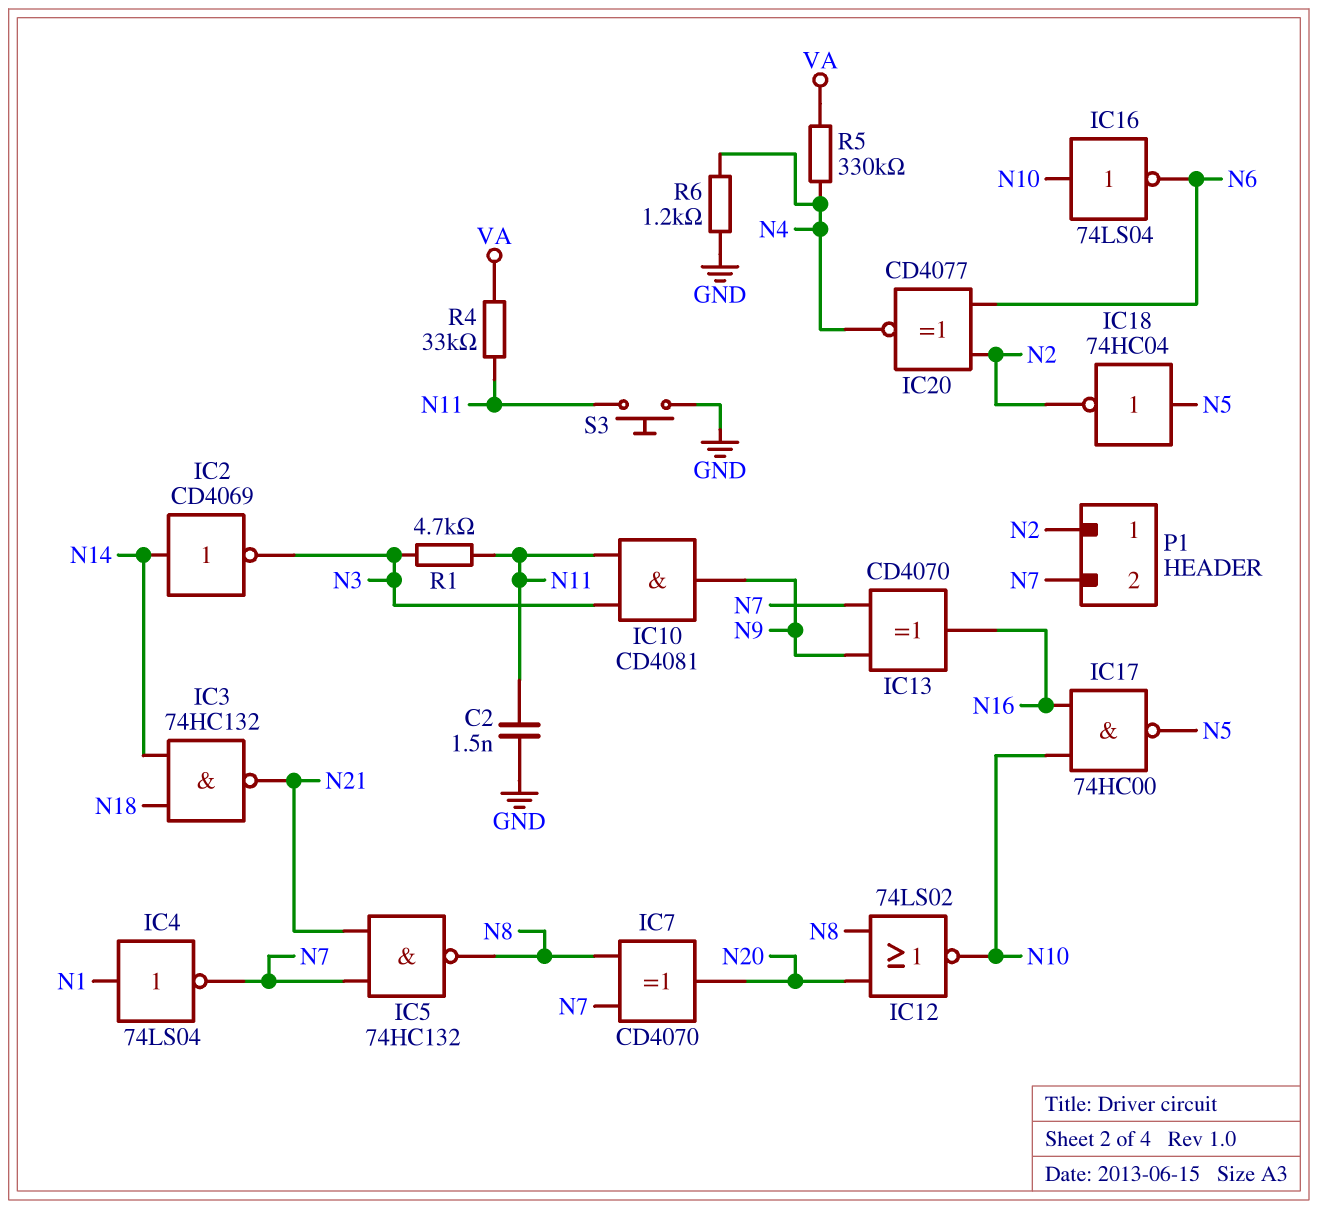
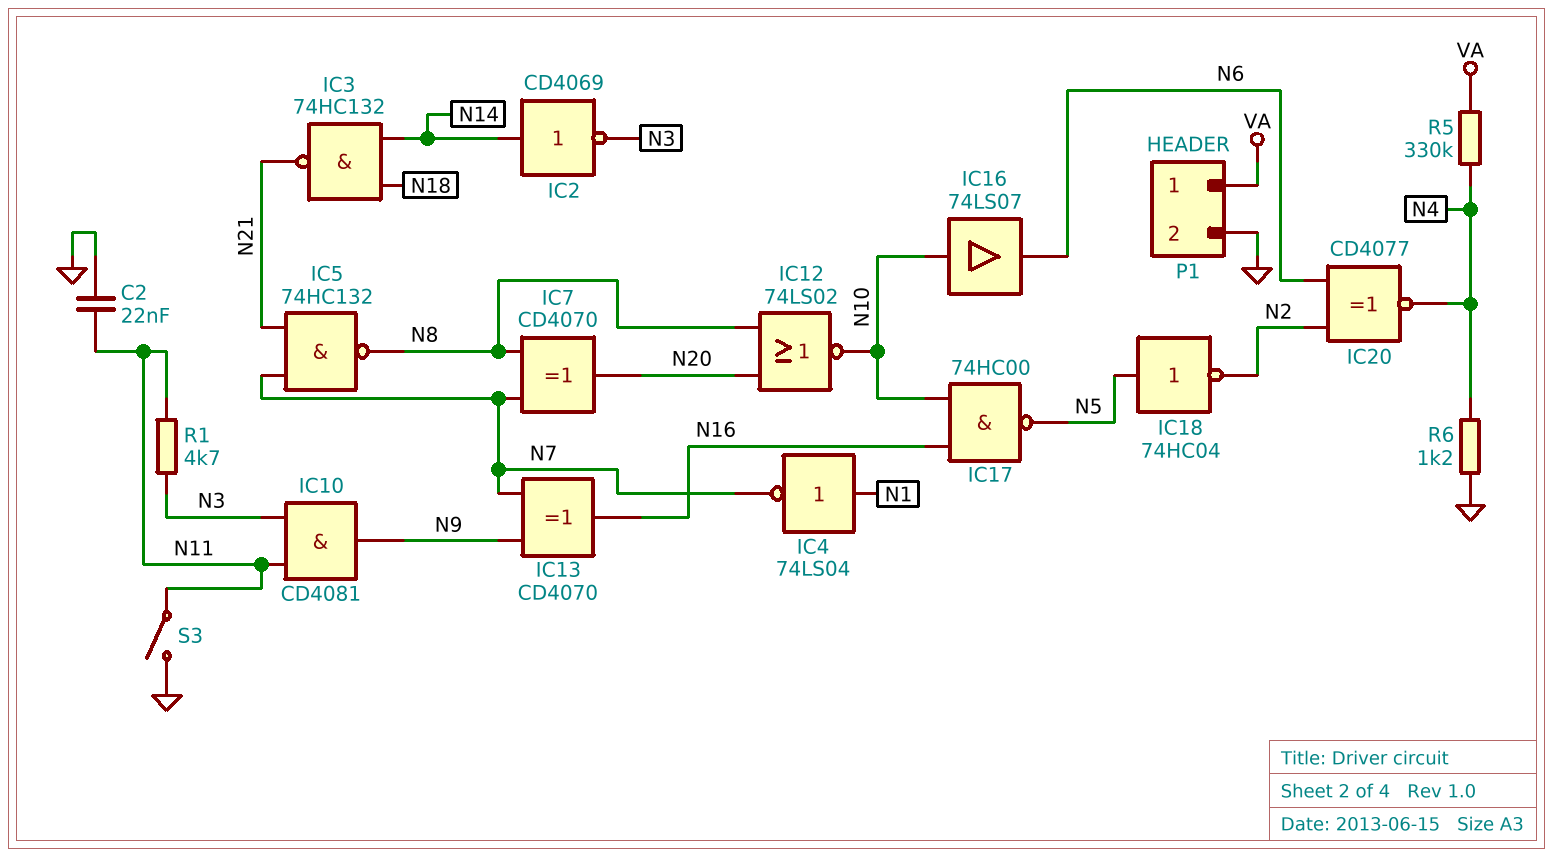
C2: 1.5nF (GND, N11) -> 22nF (GND, N11)
IC16: NOT 74LS04 (in N10, out N6) -> buffer 74LS07 (in N10, out N6)
P1 pin 1: N2 -> VA
P1 pin 2: N7 -> GND
R4: 33k (N11, VA) -> none
S3: button (GND, N11) -> switch (GND, N11)

